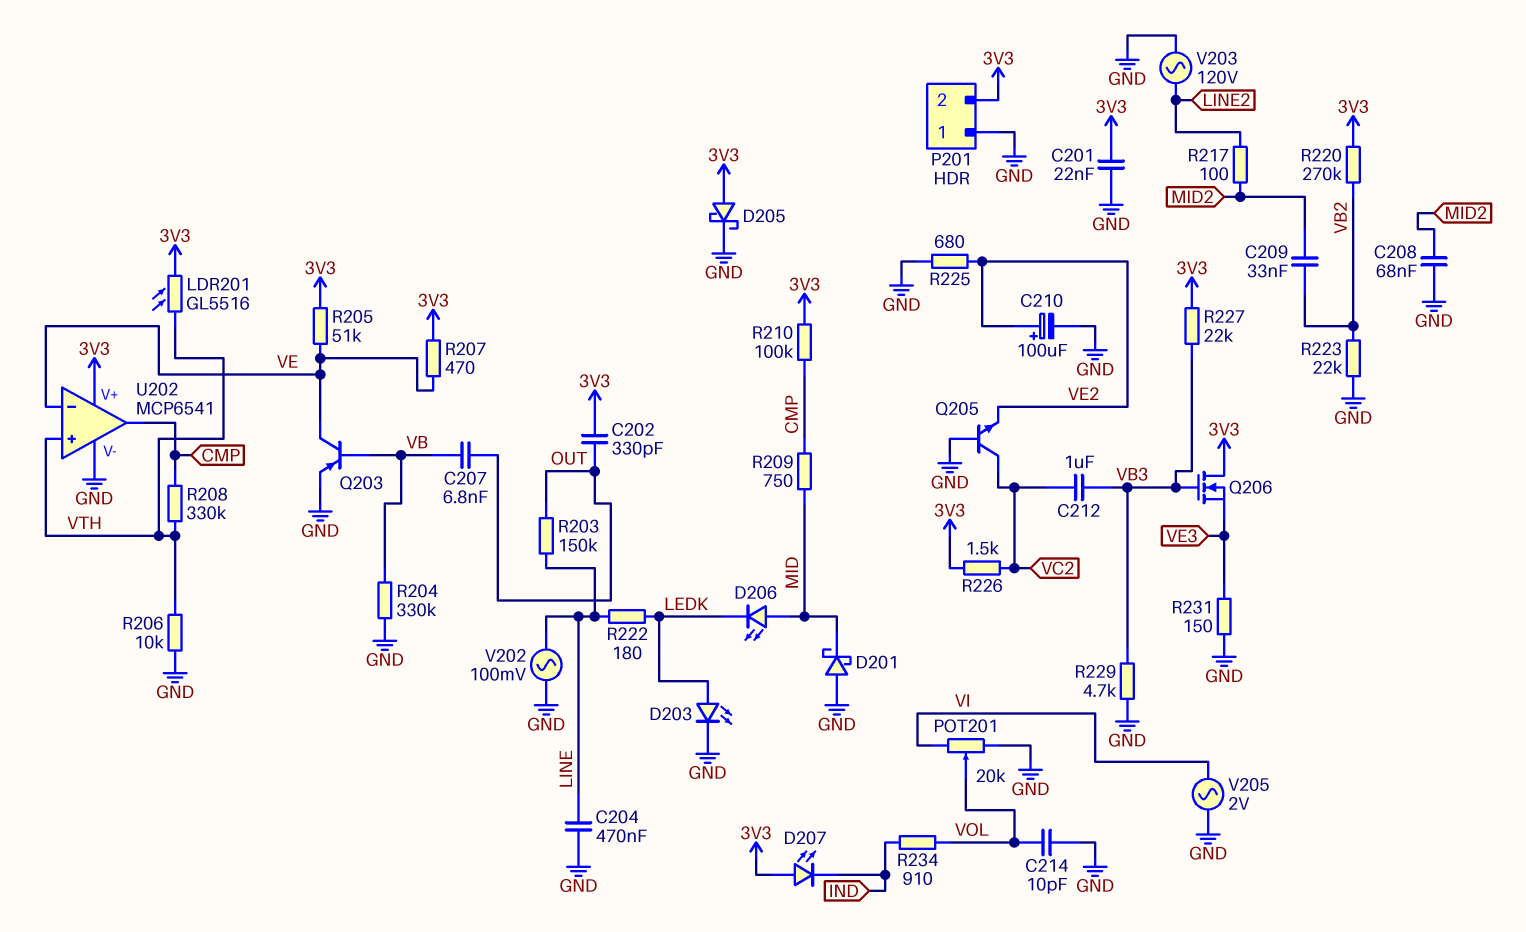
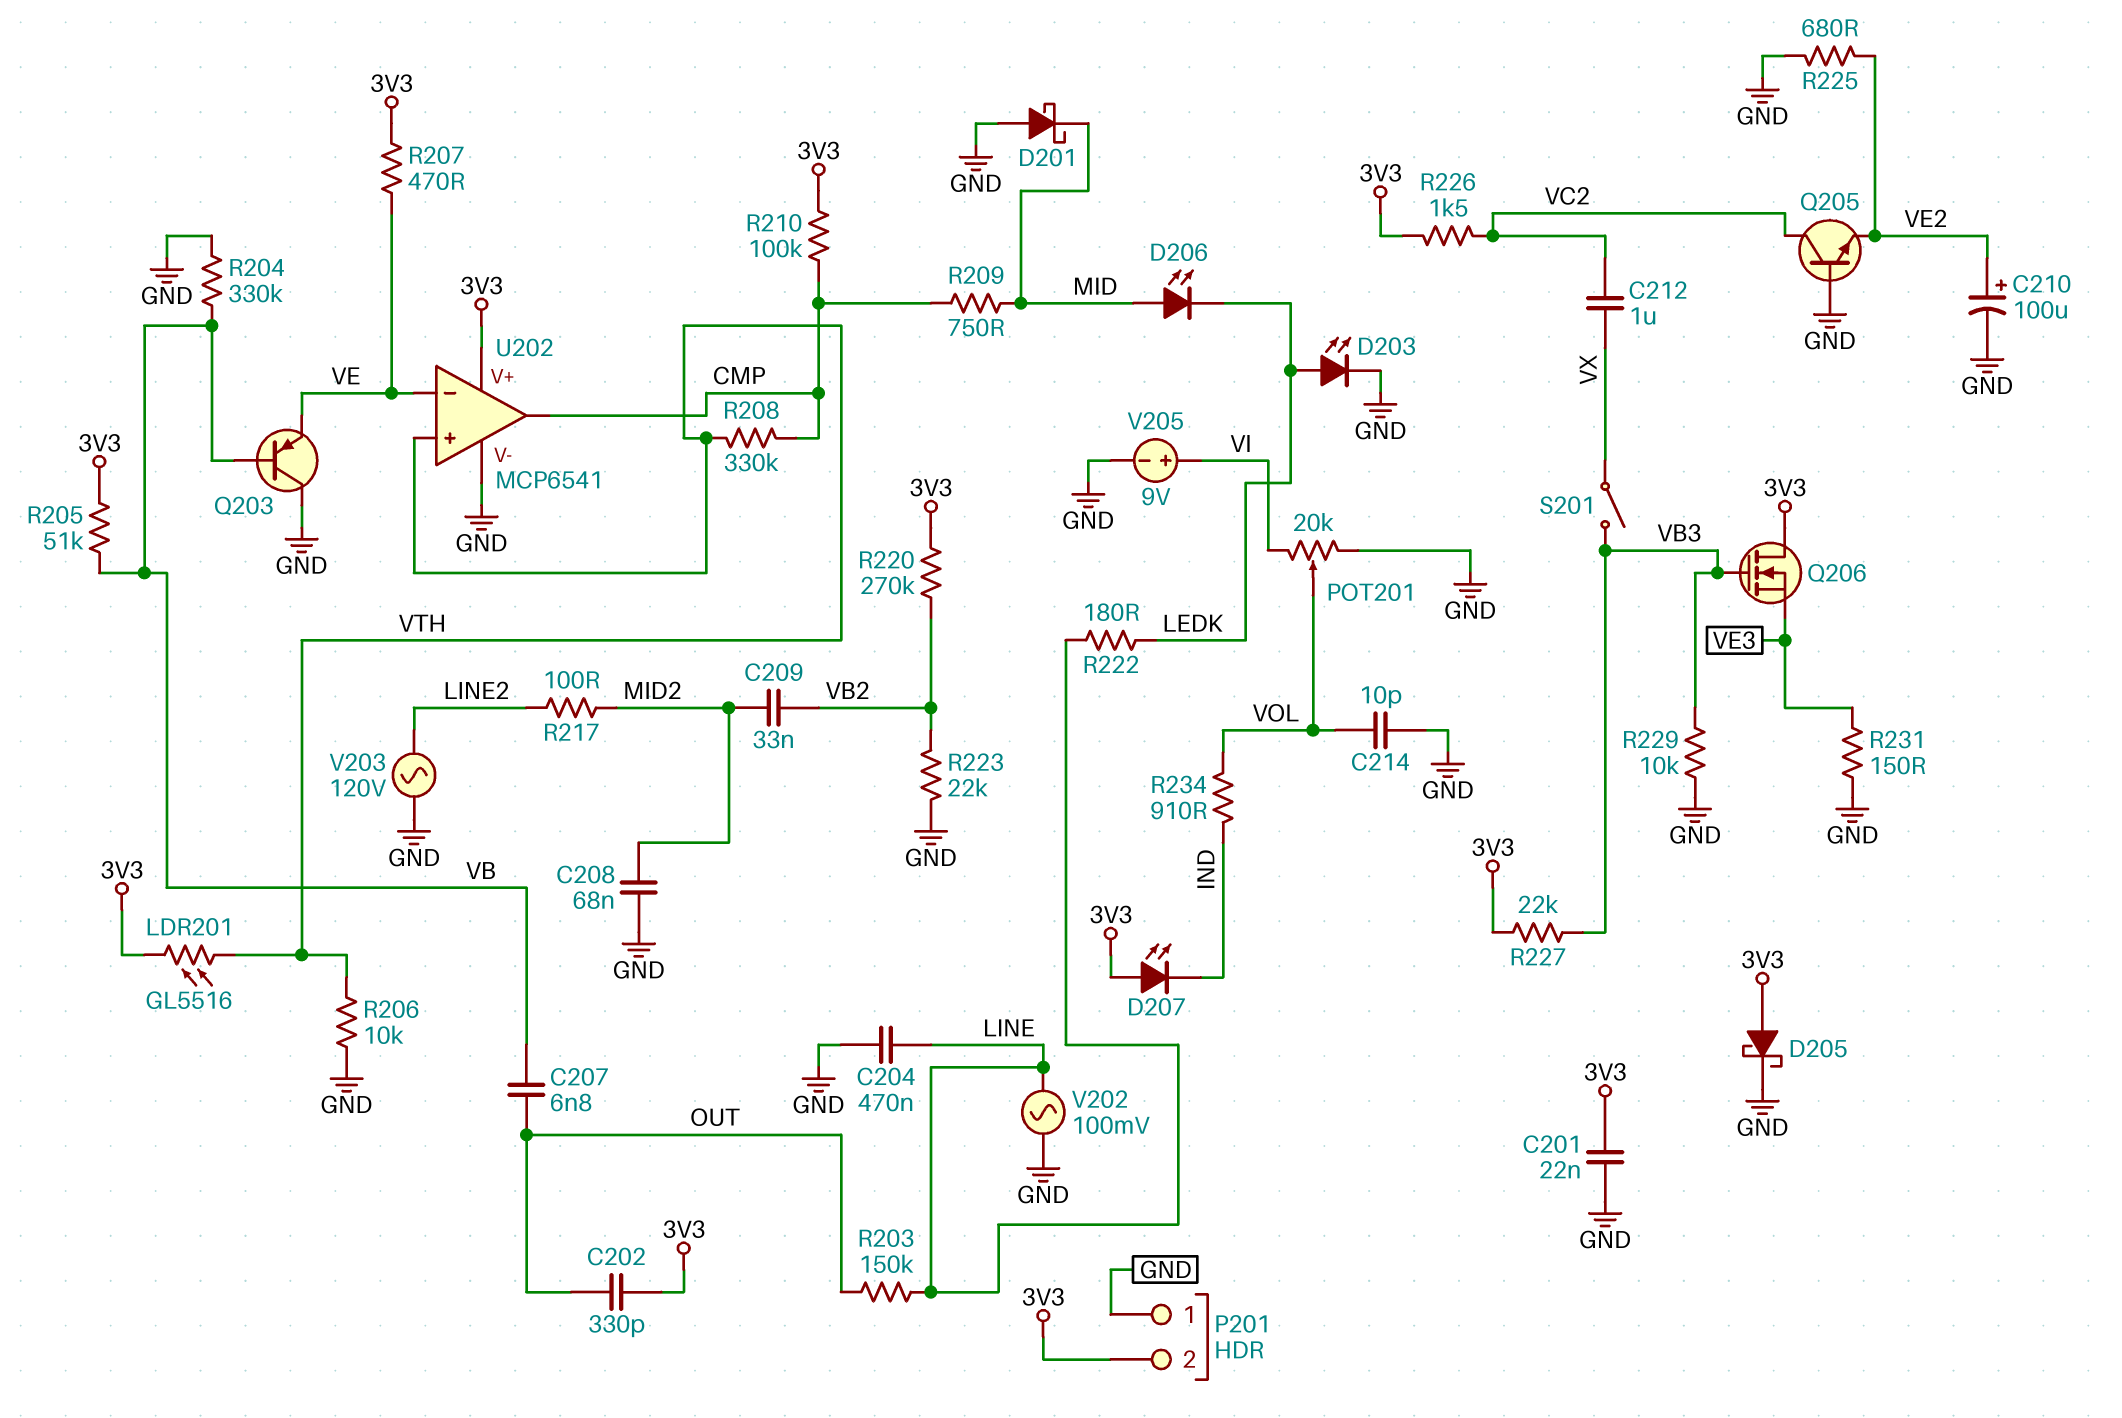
C212: 1uF (VB3, VC2) -> 1uF (VC2, VX)
Q203: PNP (B VB, C VE, E GND) -> PNP (B VB, C GND, E VE)
R205: 51k (3V3, VE) -> 51k (3V3, VB)
R229: 4.7k (GND, VB3) -> 10k (GND, VB3)
S201: none -> switch (VB3, VX)
V205: AC 2V (GND, VI) -> 9V (plus VI, minus GND)

